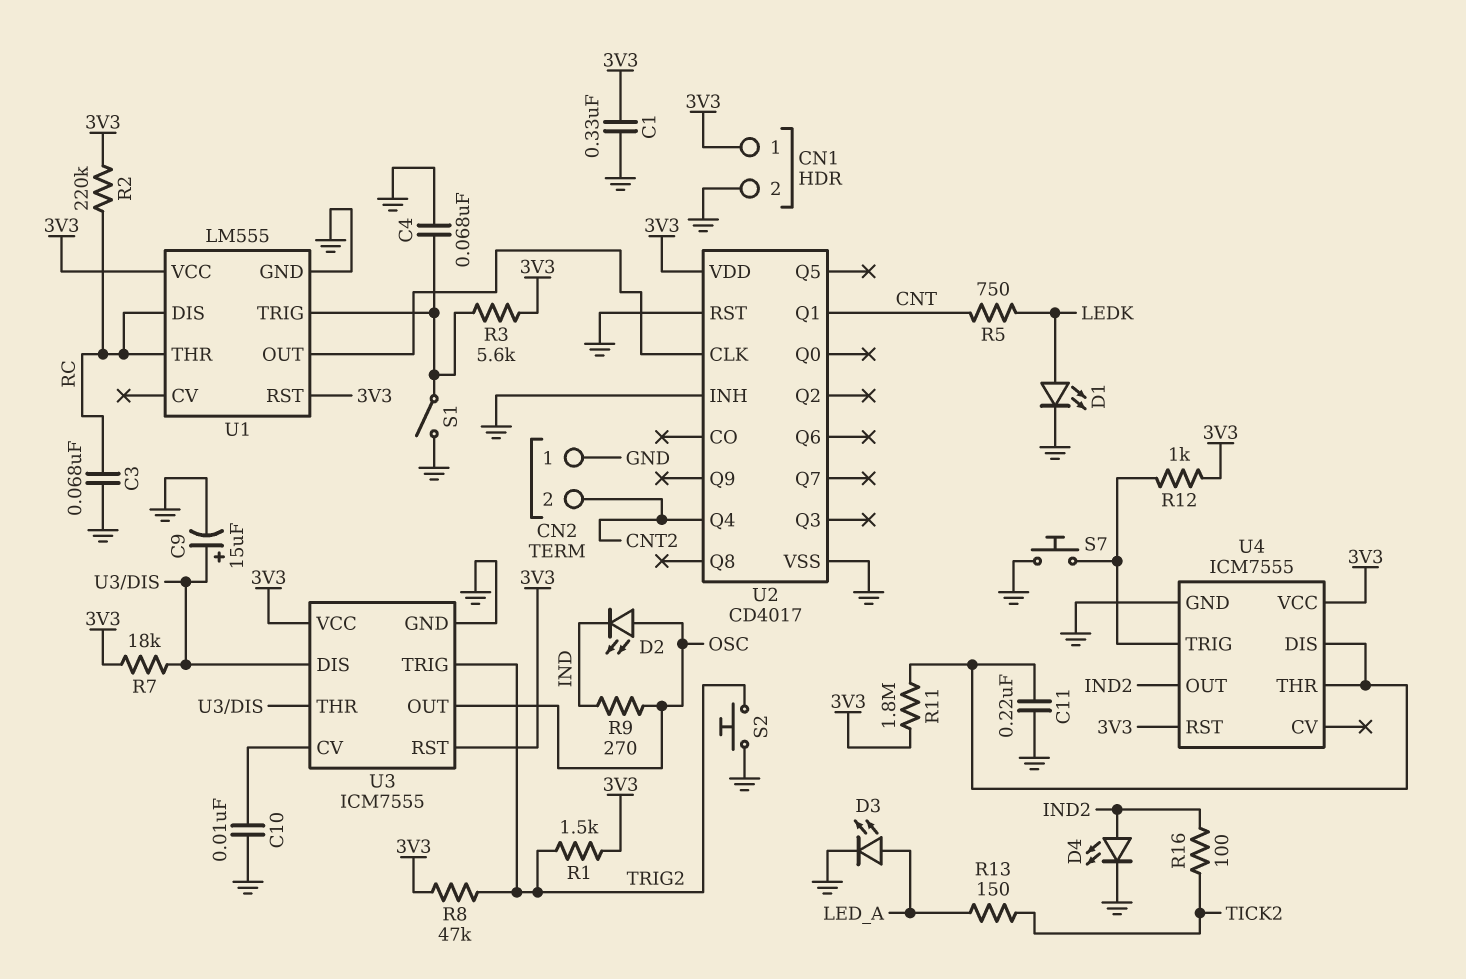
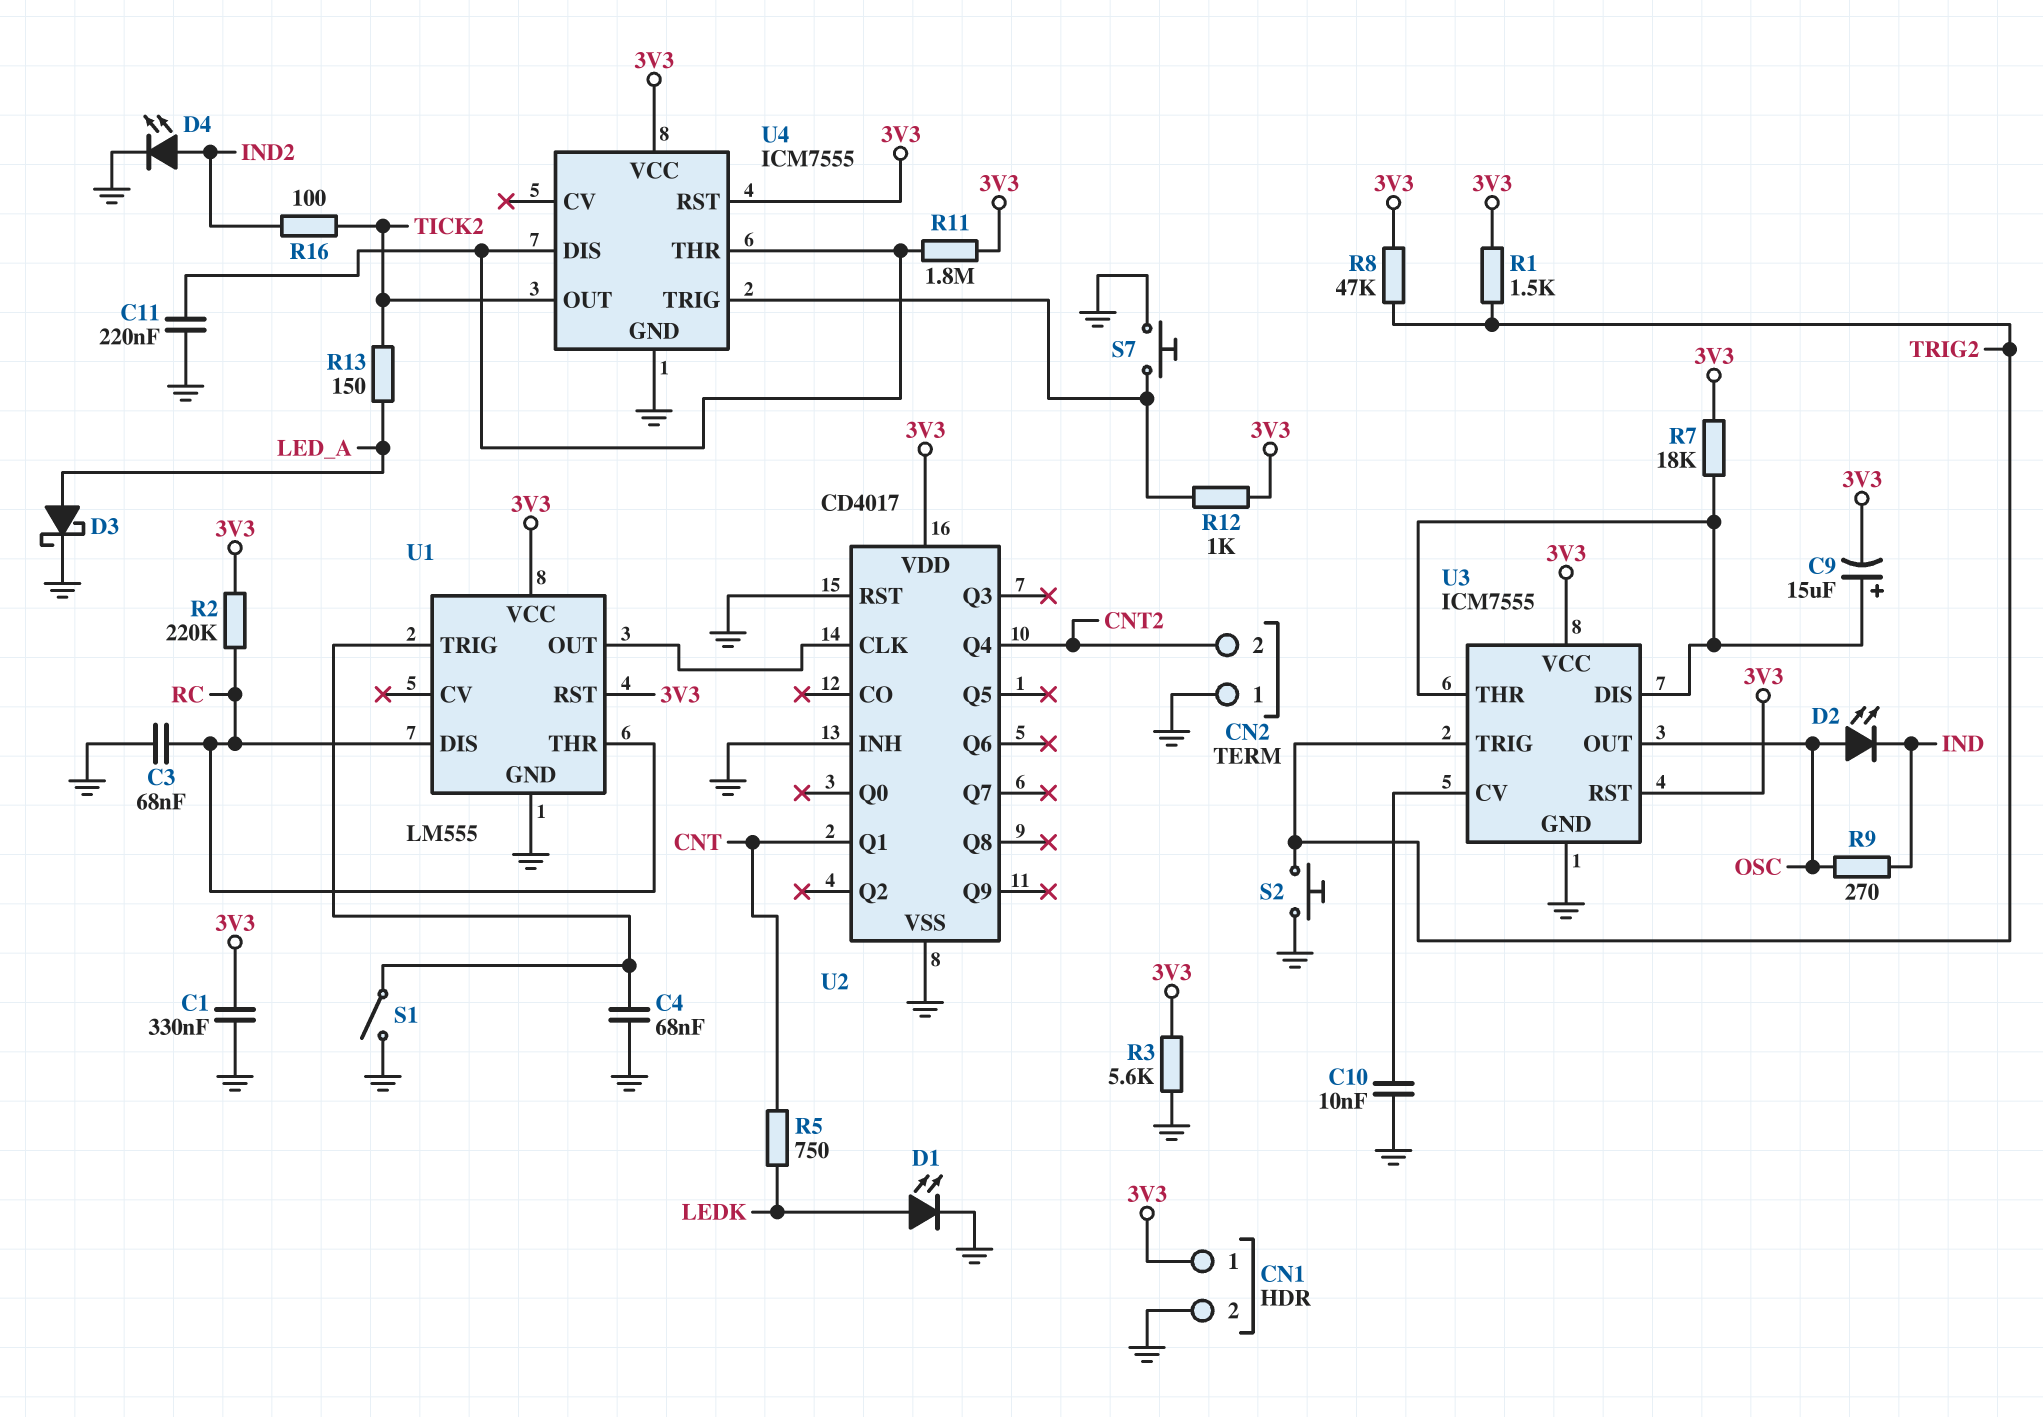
C9: 15uF (plus U3/DIS, minus GND) -> 15uF (plus U3/DIS, minus 3V3)
D3: LED (A LED_A, K GND) -> schottky (A LED_A, K GND)
R3: 5.6k (3V3, U1/TRIG) -> 5.6k (3V3, GND)
U4 pin OUT: IND2 -> TICK2

